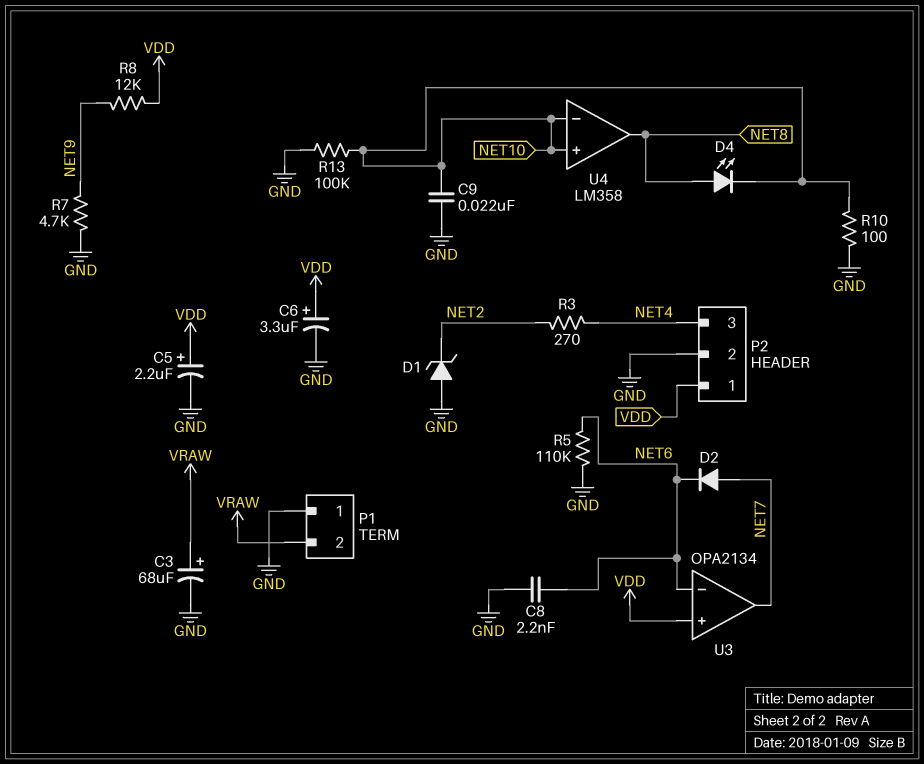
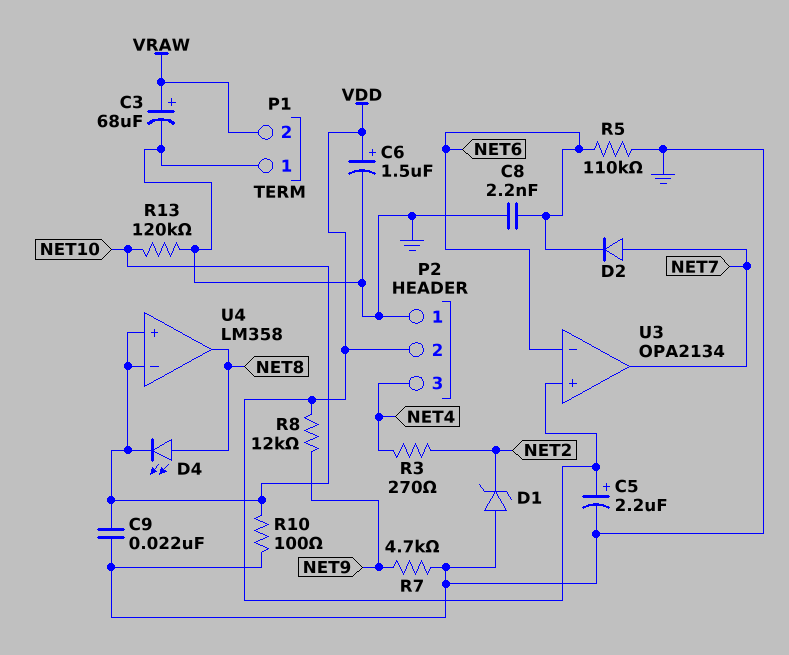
C6: 3.3uF (plus VDD, minus GND) -> 1.5uF (plus VDD, minus GND)
P2 pin 1: VDD -> GND
P2 pin 2: GND -> VDD
R13: 100k (GND, NET10) -> 120k (GND, NET10)

